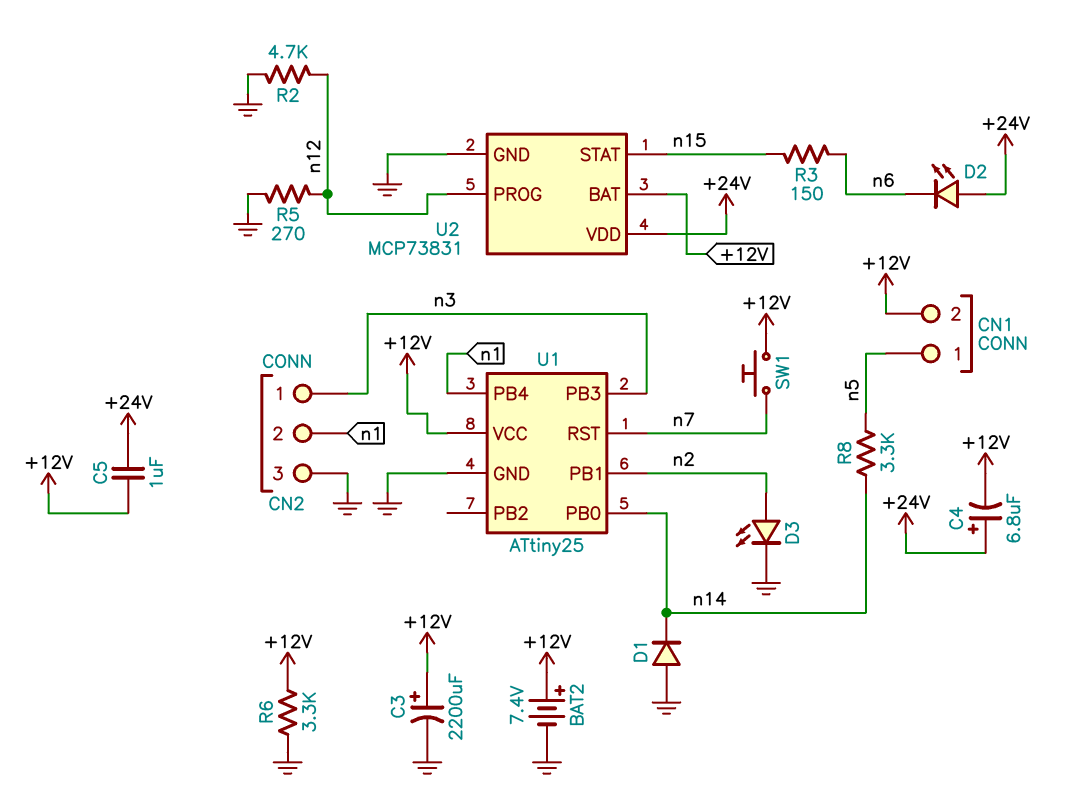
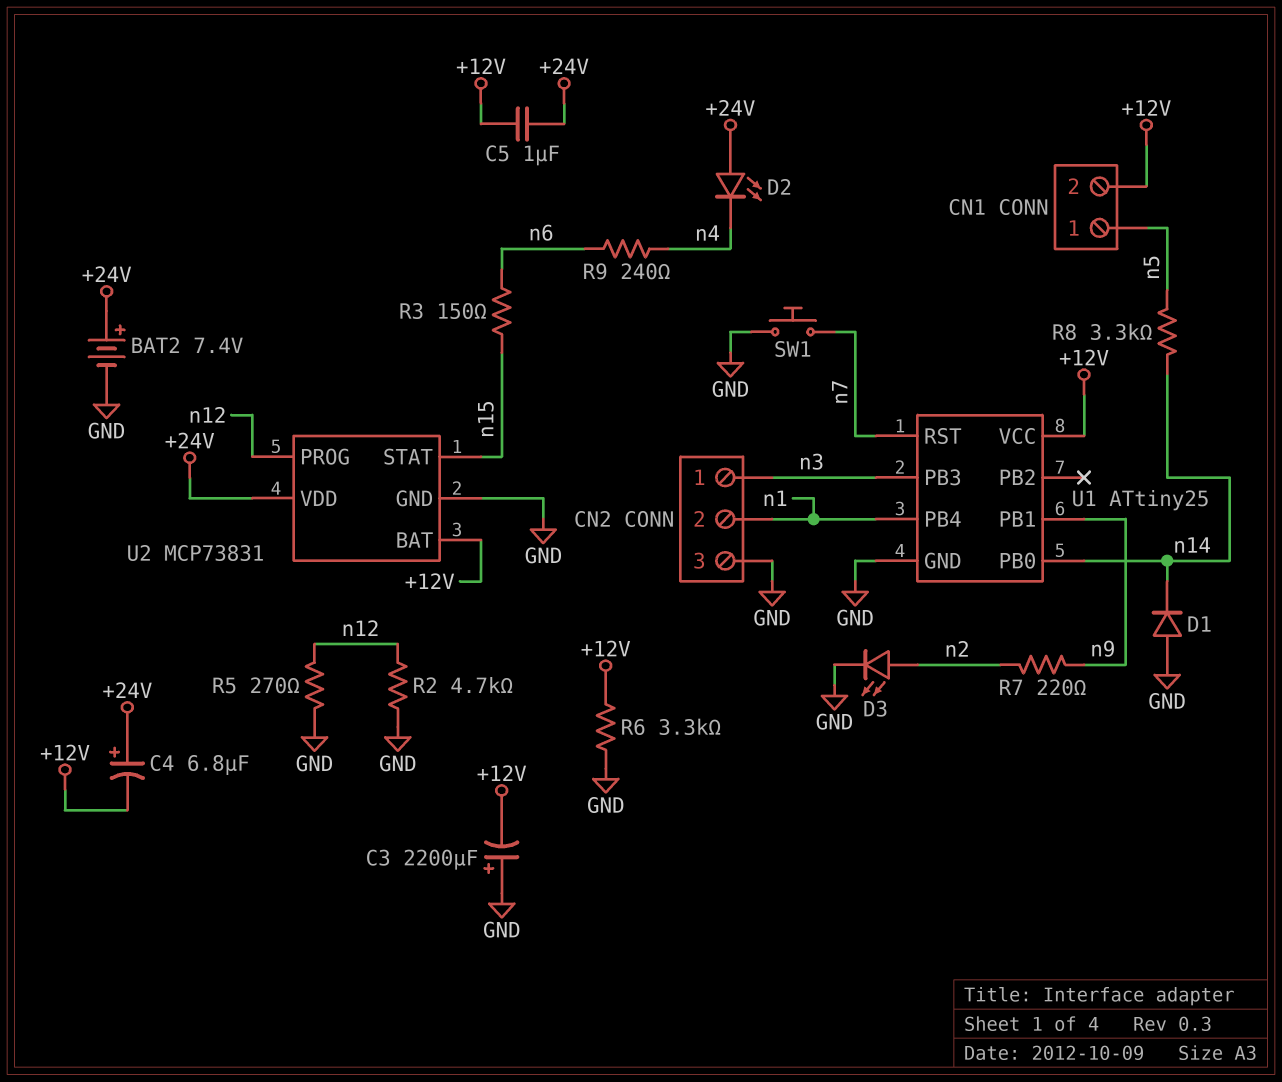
BAT2: 7.4V (plus +12V, minus GND) -> 7.4V (plus +24V, minus GND)
C3: 2200uF (plus +12V, minus GND) -> 2200uF (plus GND, minus +12V)
D2: LED (A +24V, K n6) -> LED (A +24V, K n4)
R7: none -> 220 (n2, n9)
R9: none -> 240 (n4, n6)
SW1: button (+12V, n7) -> button (GND, n7)
U1 pin PB1: n2 -> n9

